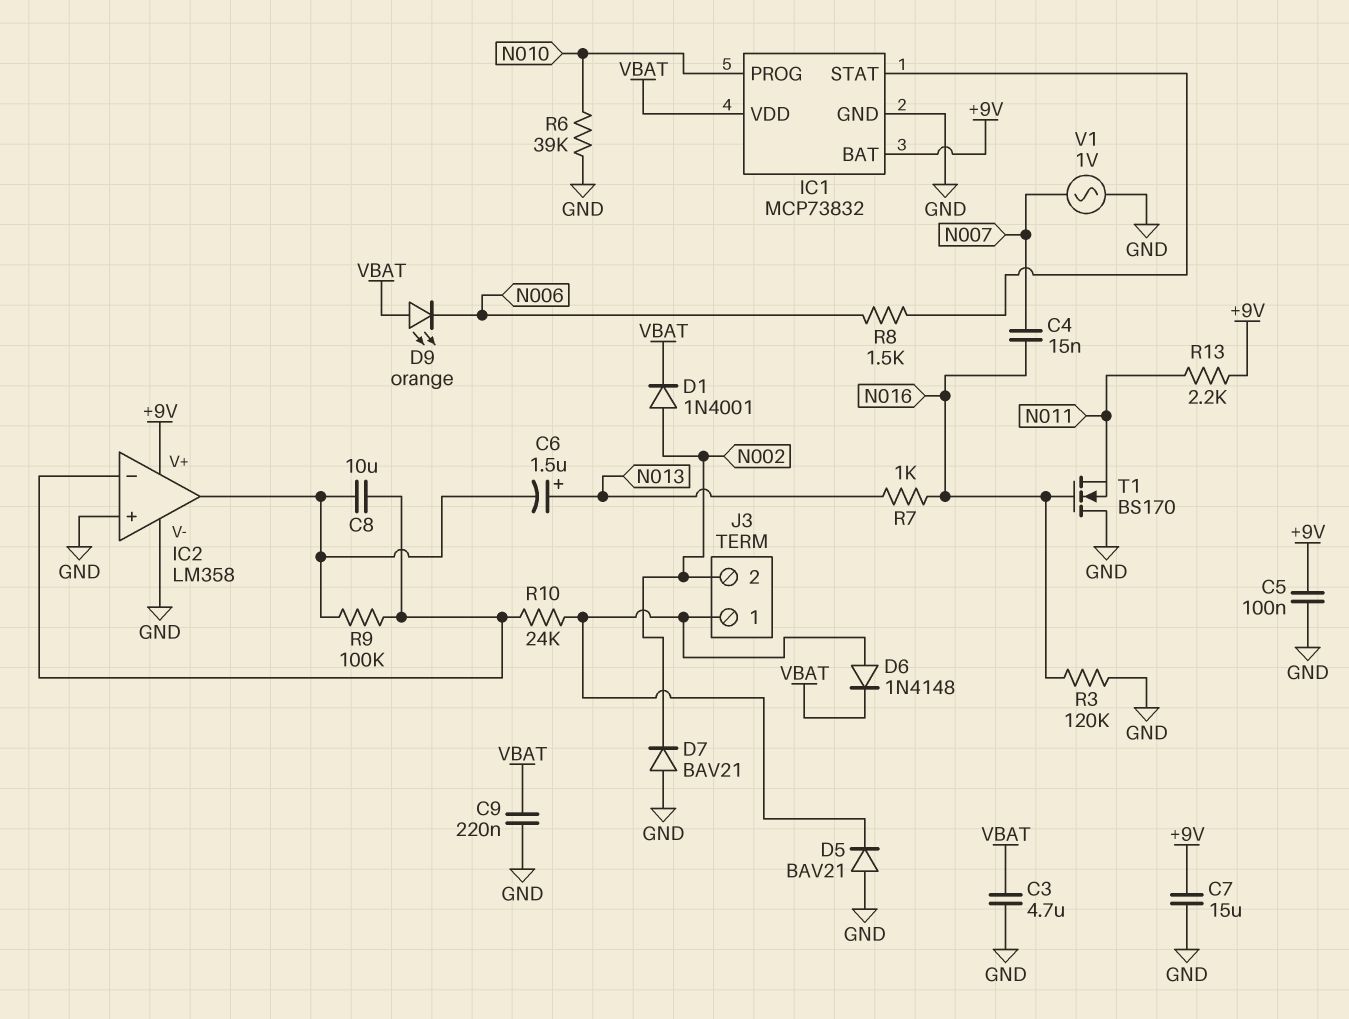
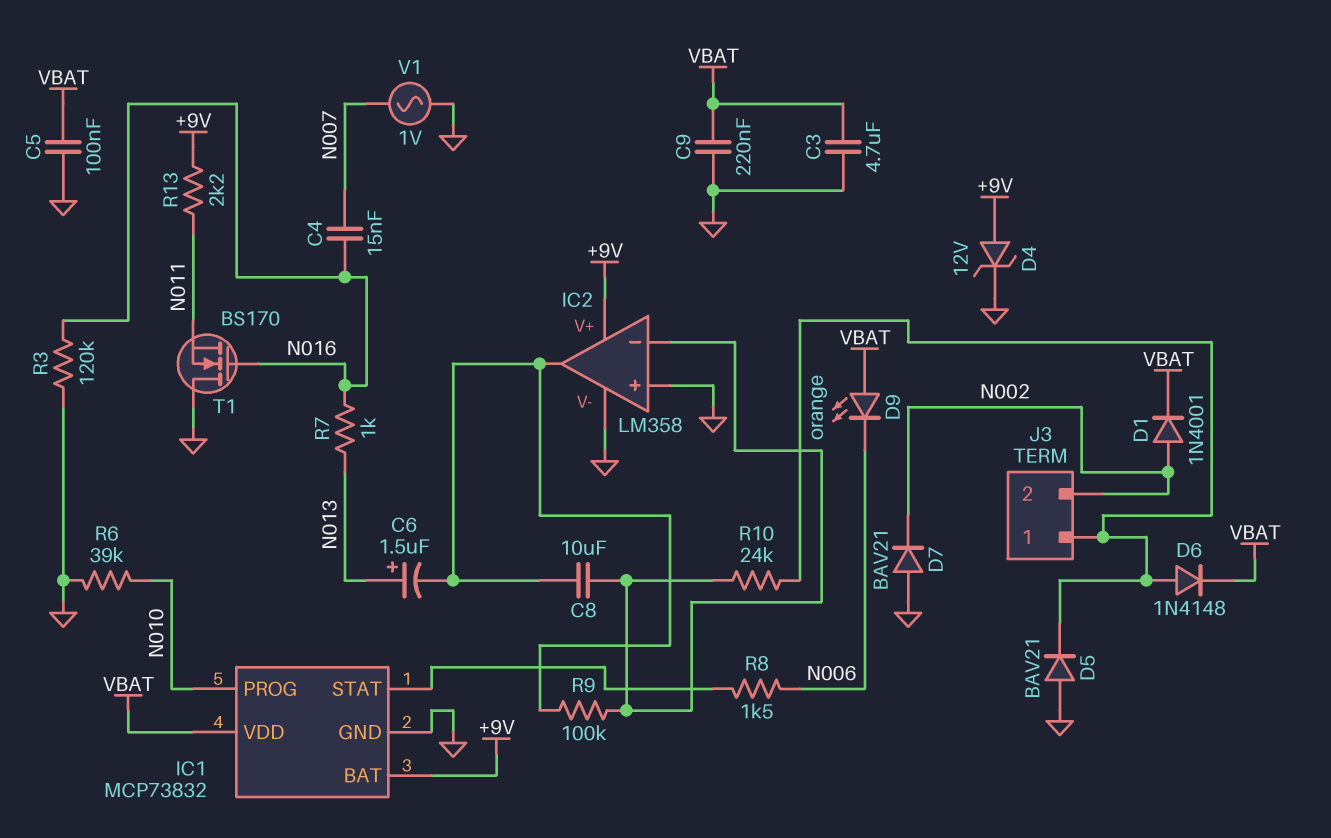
C5: 100nF (+9V, GND) -> 100nF (GND, VBAT)
C7: 15uF (+9V, GND) -> none
D4: none -> zener 12V (A +9V, K GND)

